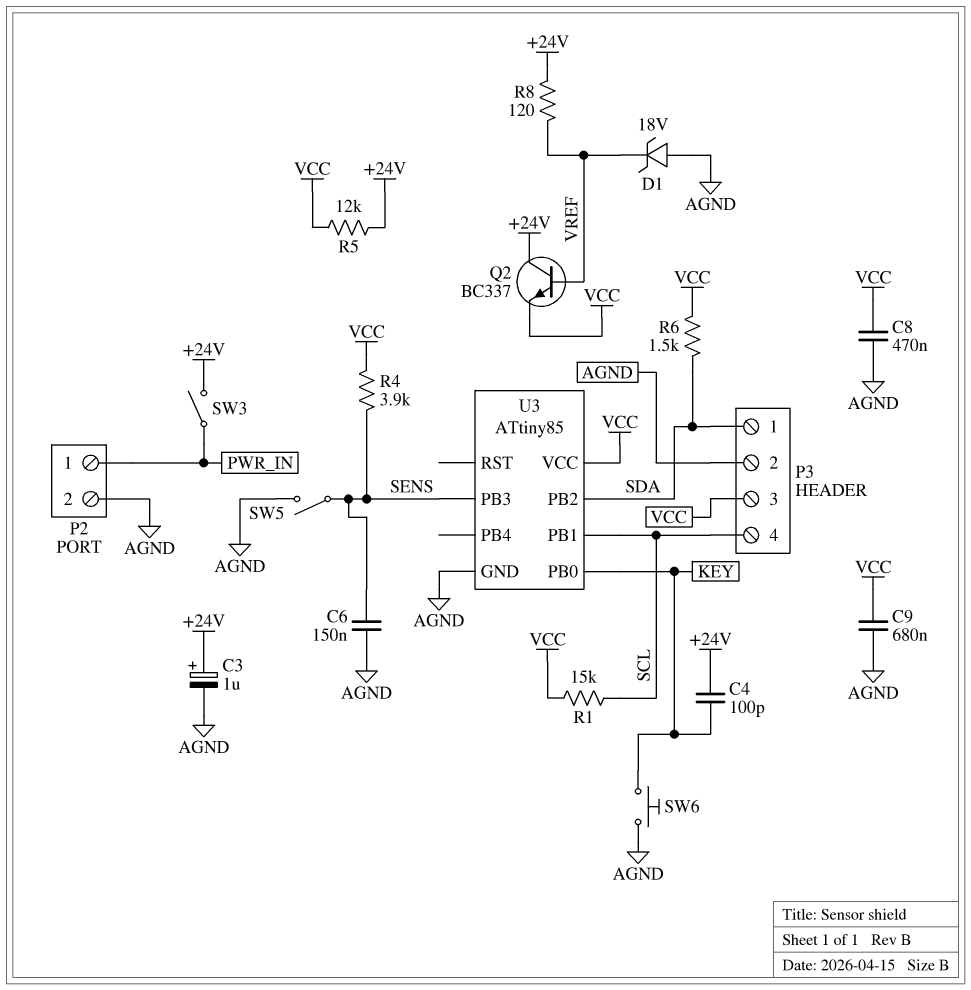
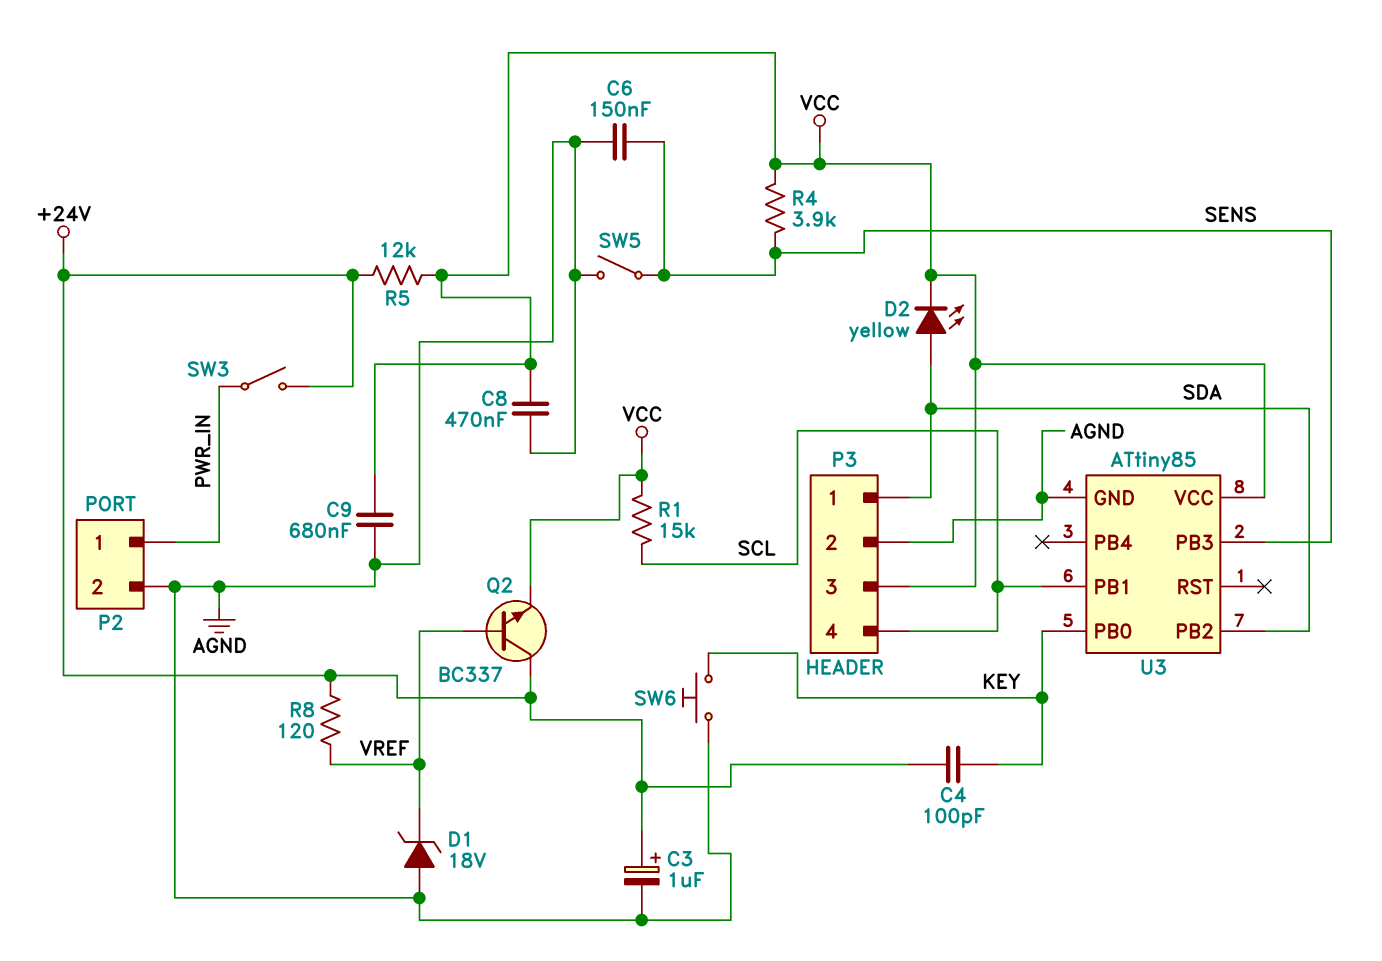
D2: none -> LED yellow (A SDA, K VCC)
R6: 1.5k (SDA, VCC) -> none

